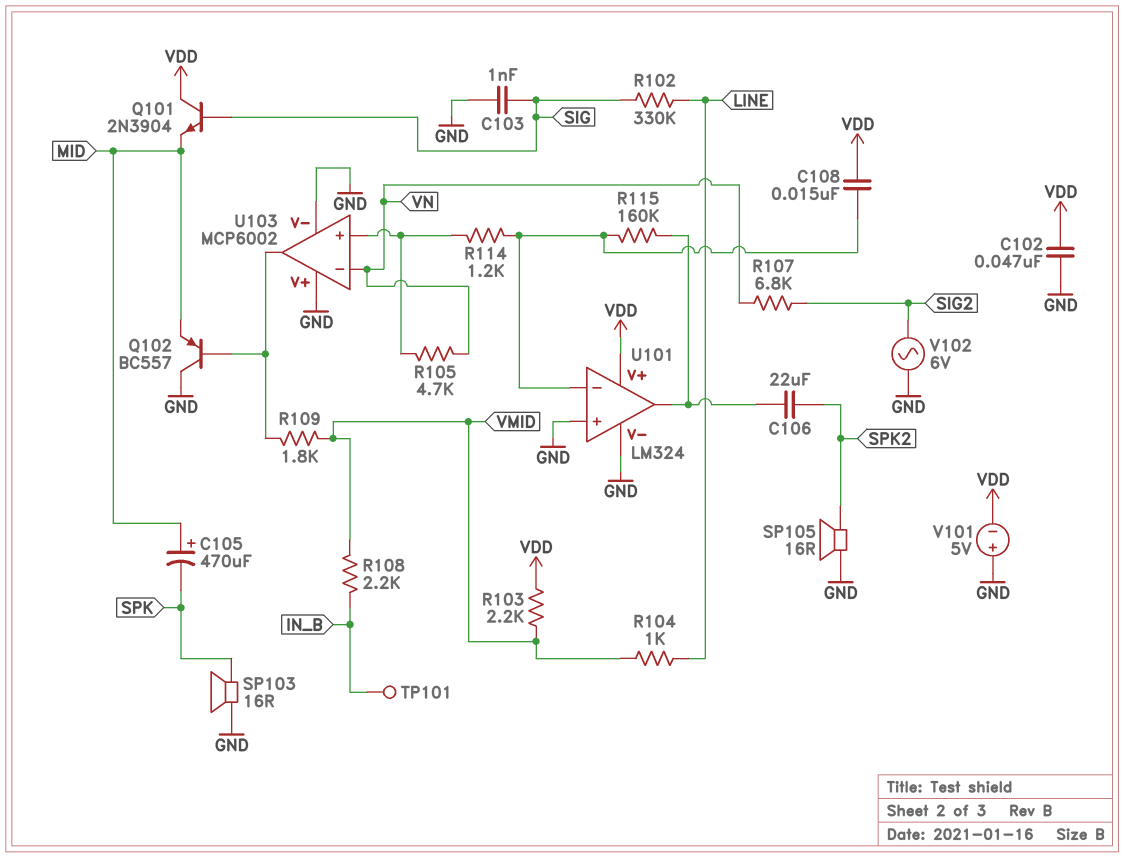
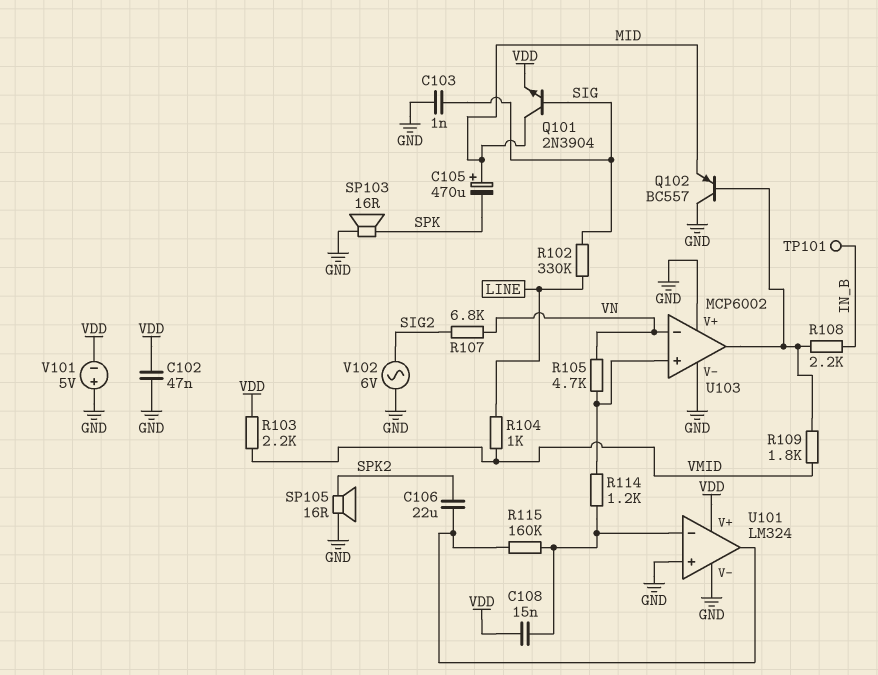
Q101: NPN 2N3904 (B SIG, C VDD, E MID) -> NPN 2N3904 (B SIG, C MID, E VDD)
R108: 2.2k (IN_B, VMID) -> 2.2k (IN_B, U103/out)

